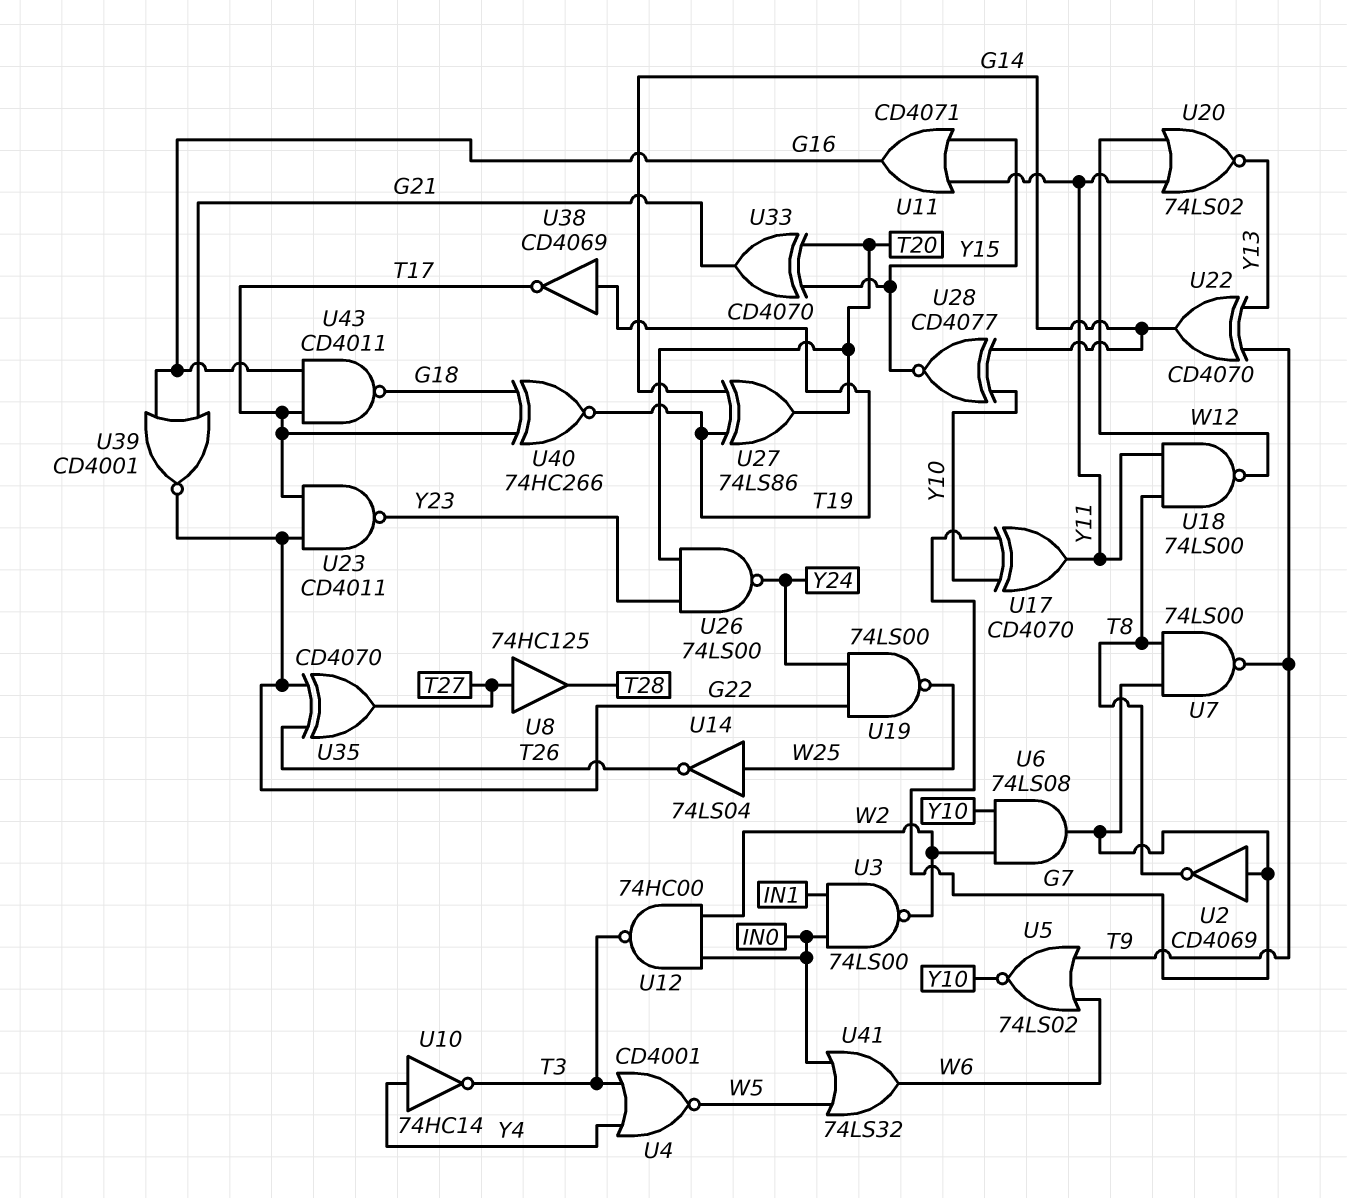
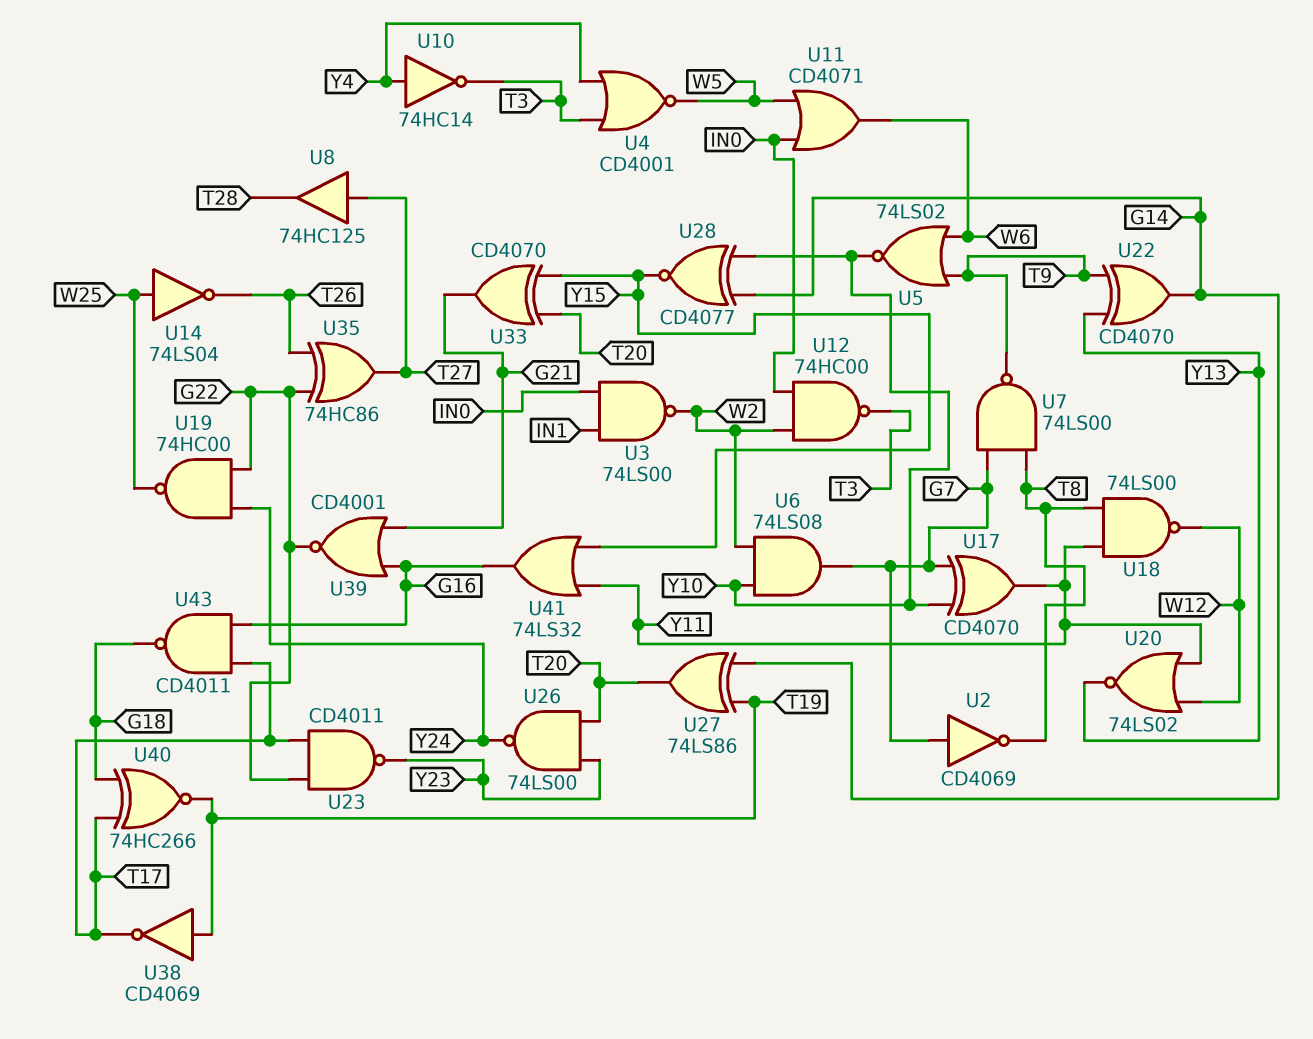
U11: OR CD4071 (in Y11, in Y15, out G16) -> OR CD4071 (in IN0, in W5, out W6)
U19: NAND 74LS00 (in G22, in Y24, out W25) -> NAND 74HC00 (in G22, in Y24, out W25)
U35: XOR CD4070 (in G22, in T26, out T27) -> XOR 74HC86 (in G22, in T26, out T27)
U41: OR 74LS32 (in IN0, in W5, out W6) -> OR 74LS32 (in Y11, in Y15, out G16)

